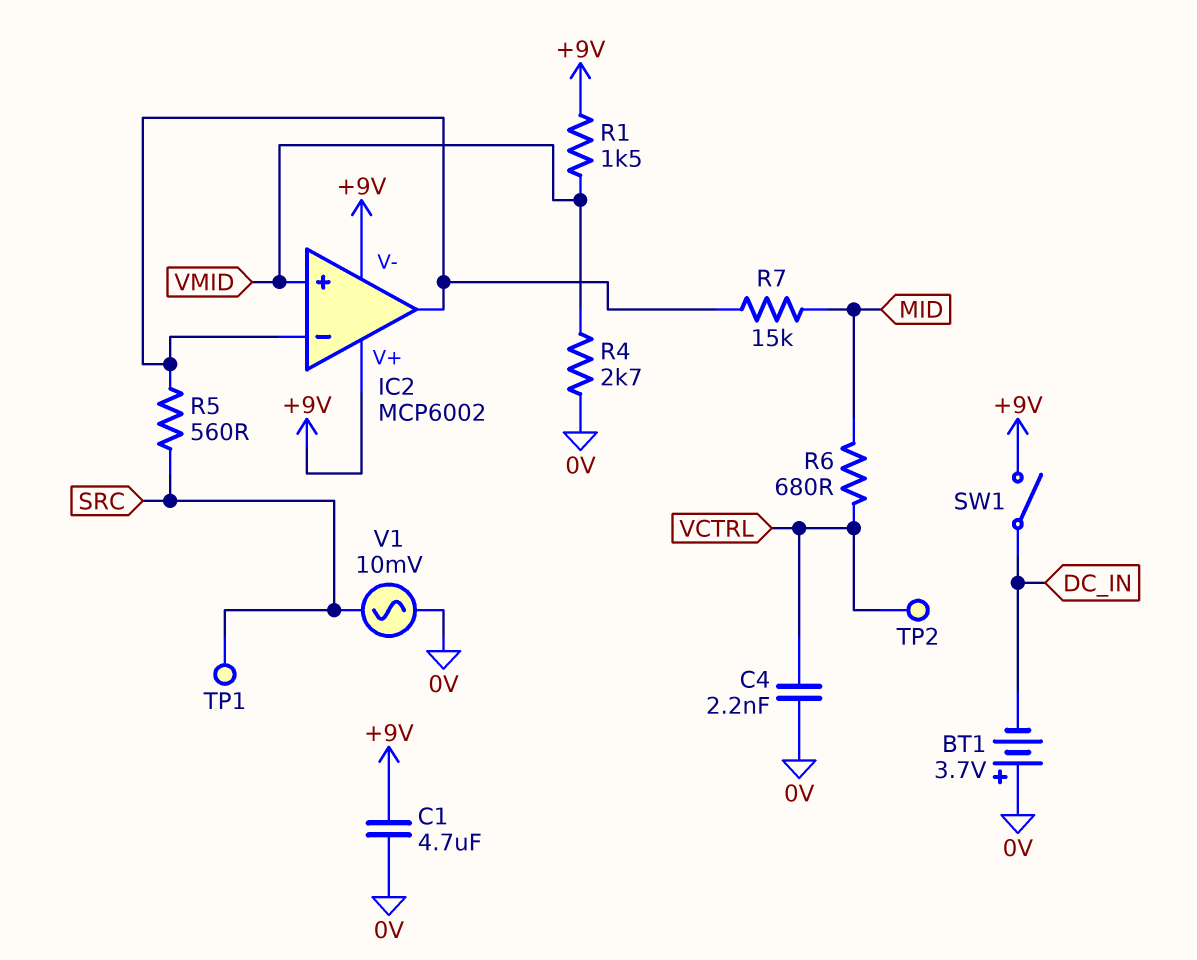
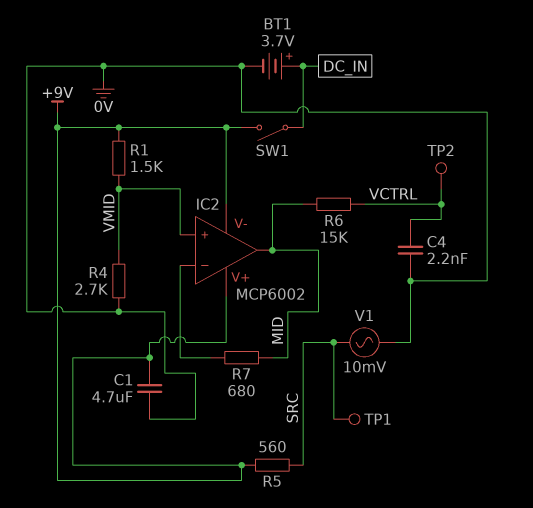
BT1: 3.7V (plus 0V, minus DC_IN) -> 3.7V (plus DC_IN, minus 0V)
IC2 pin out: IC2/in- -> MID
R5: 560 (IC2/in-, SRC) -> 560 (+9V, SRC)
R6: 680 (MID, VCTRL) -> 15k (MID, VCTRL)
R7: 15k (IC2/in-, MID) -> 680 (IC2/in-, MID)

